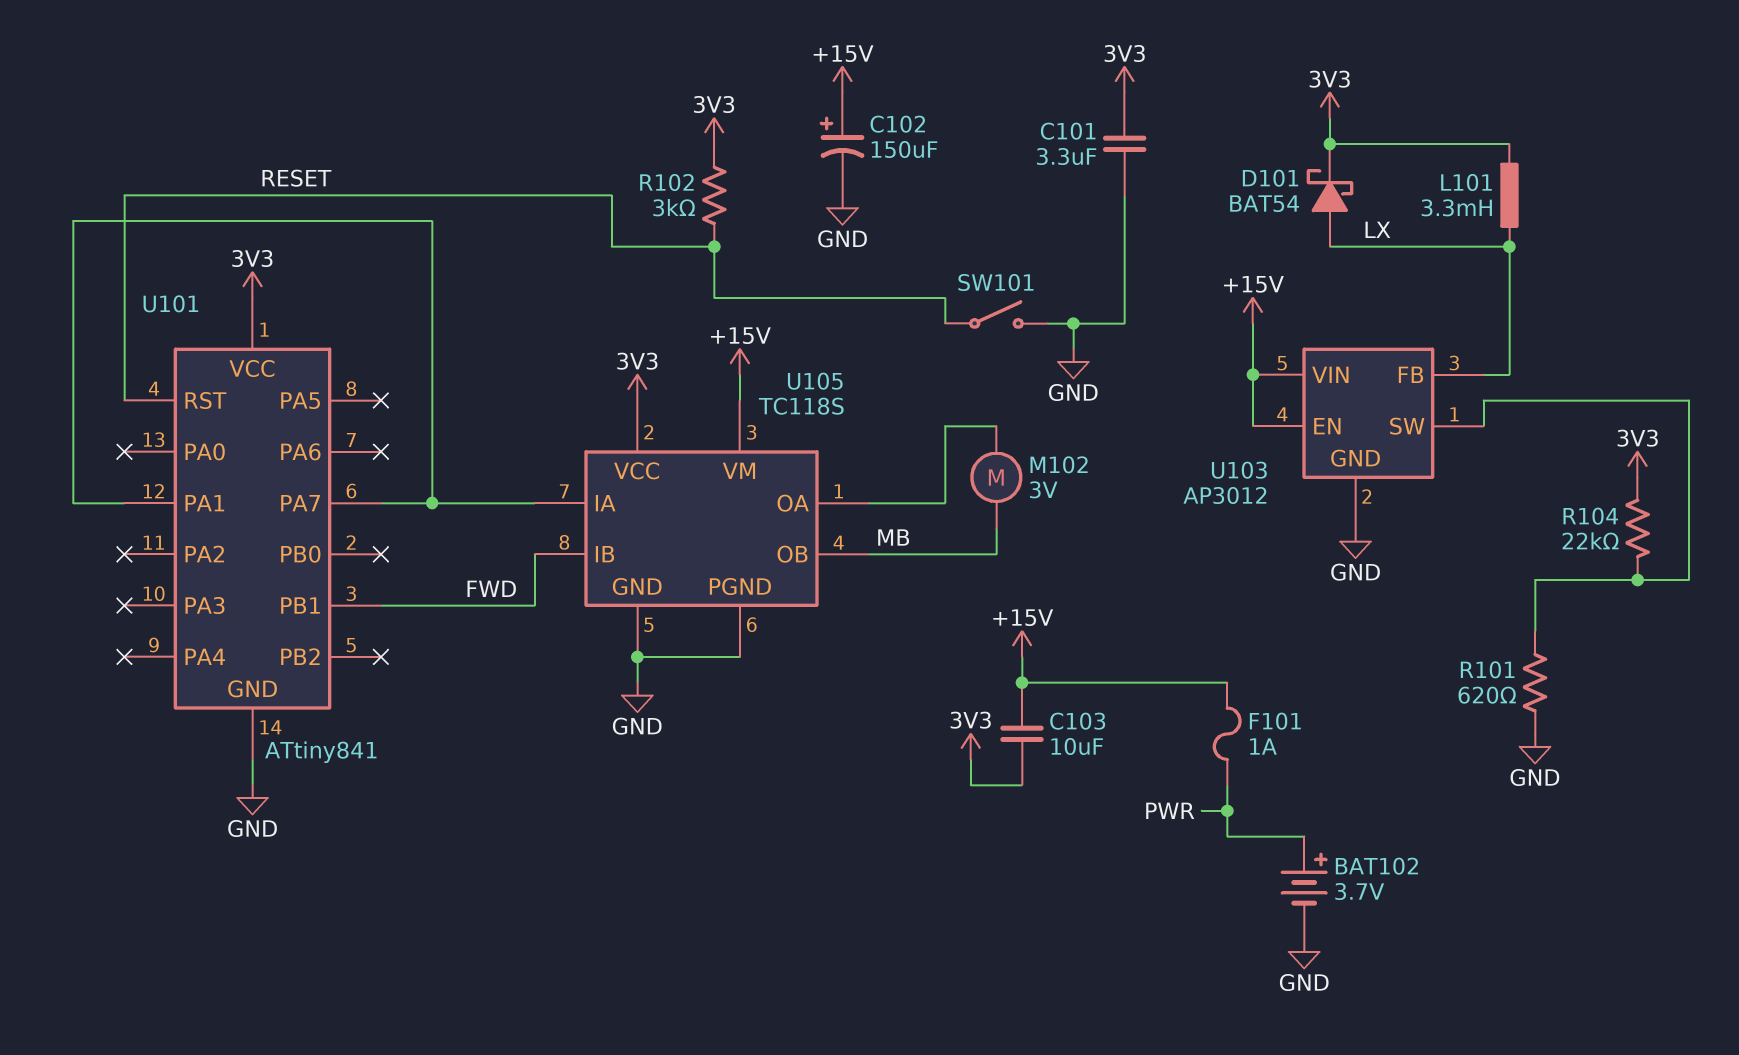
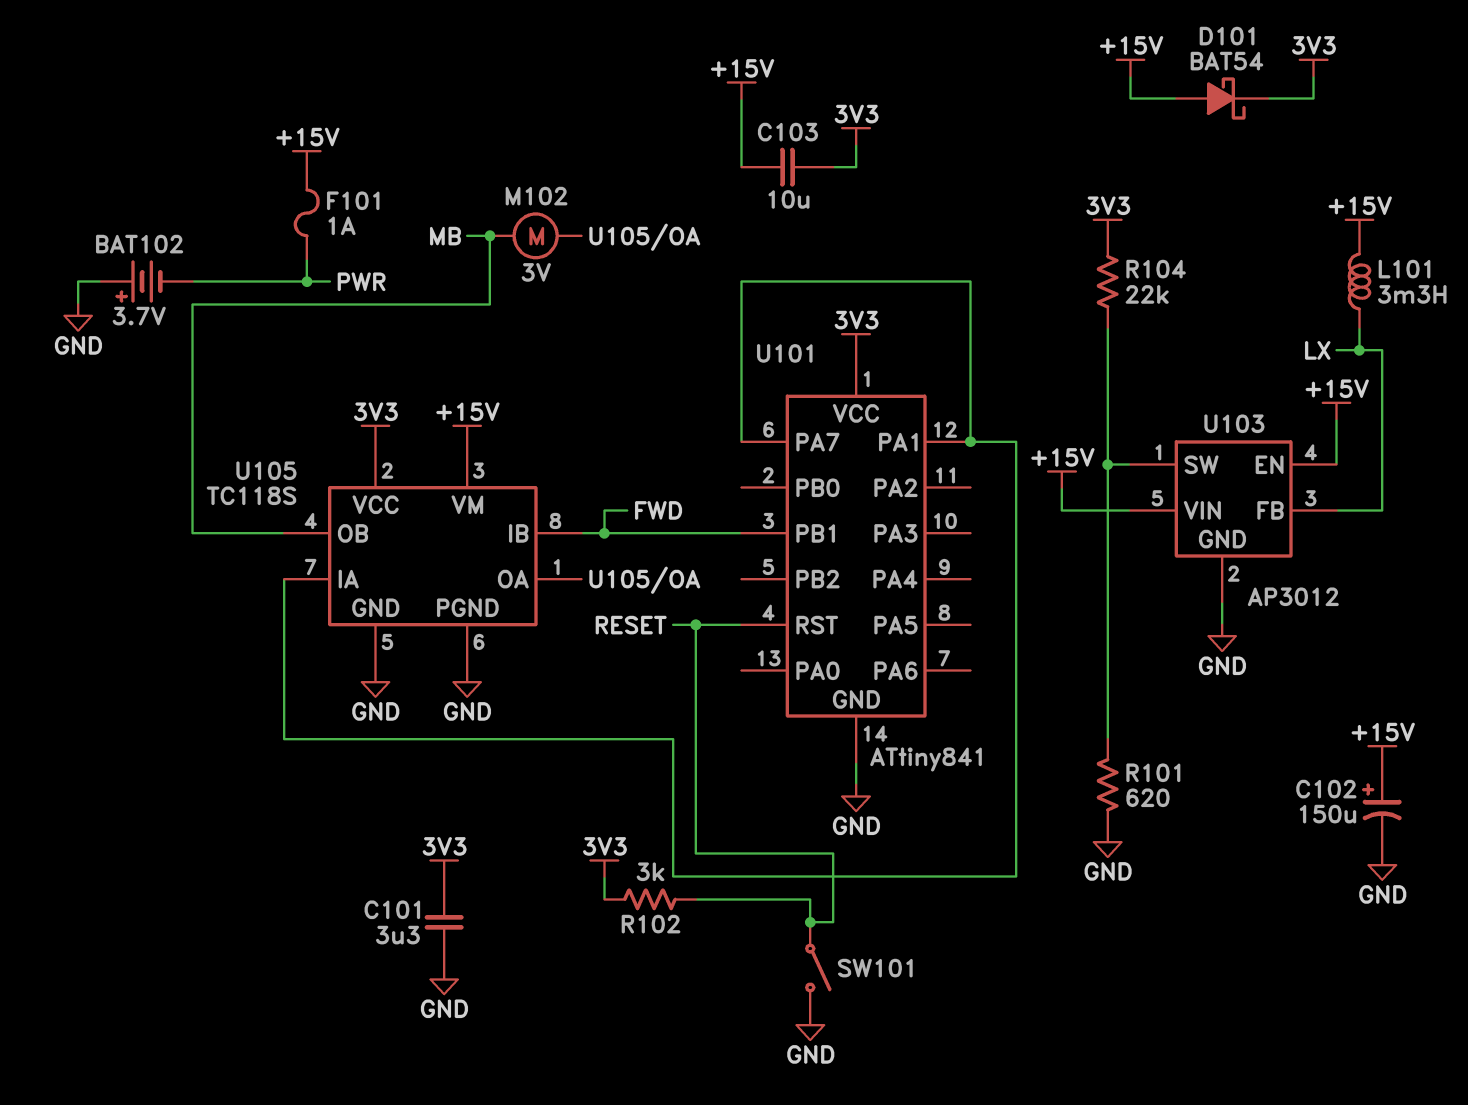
BAT102: 3.7V (plus PWR, minus GND) -> 3.7V (plus GND, minus PWR)
D101: schottky BAT54 (A LX, K 3V3) -> schottky BAT54 (A +15V, K 3V3)
L101: 3.3mH (3V3, LX) -> 3.3mH (+15V, LX)

